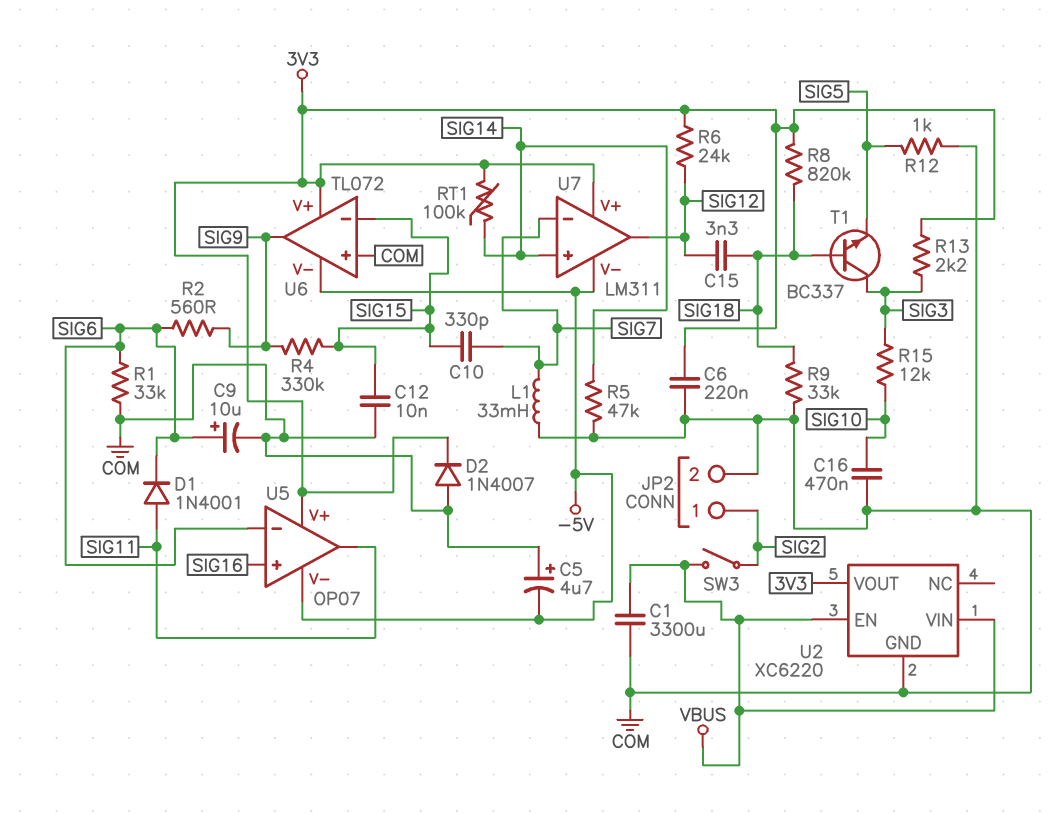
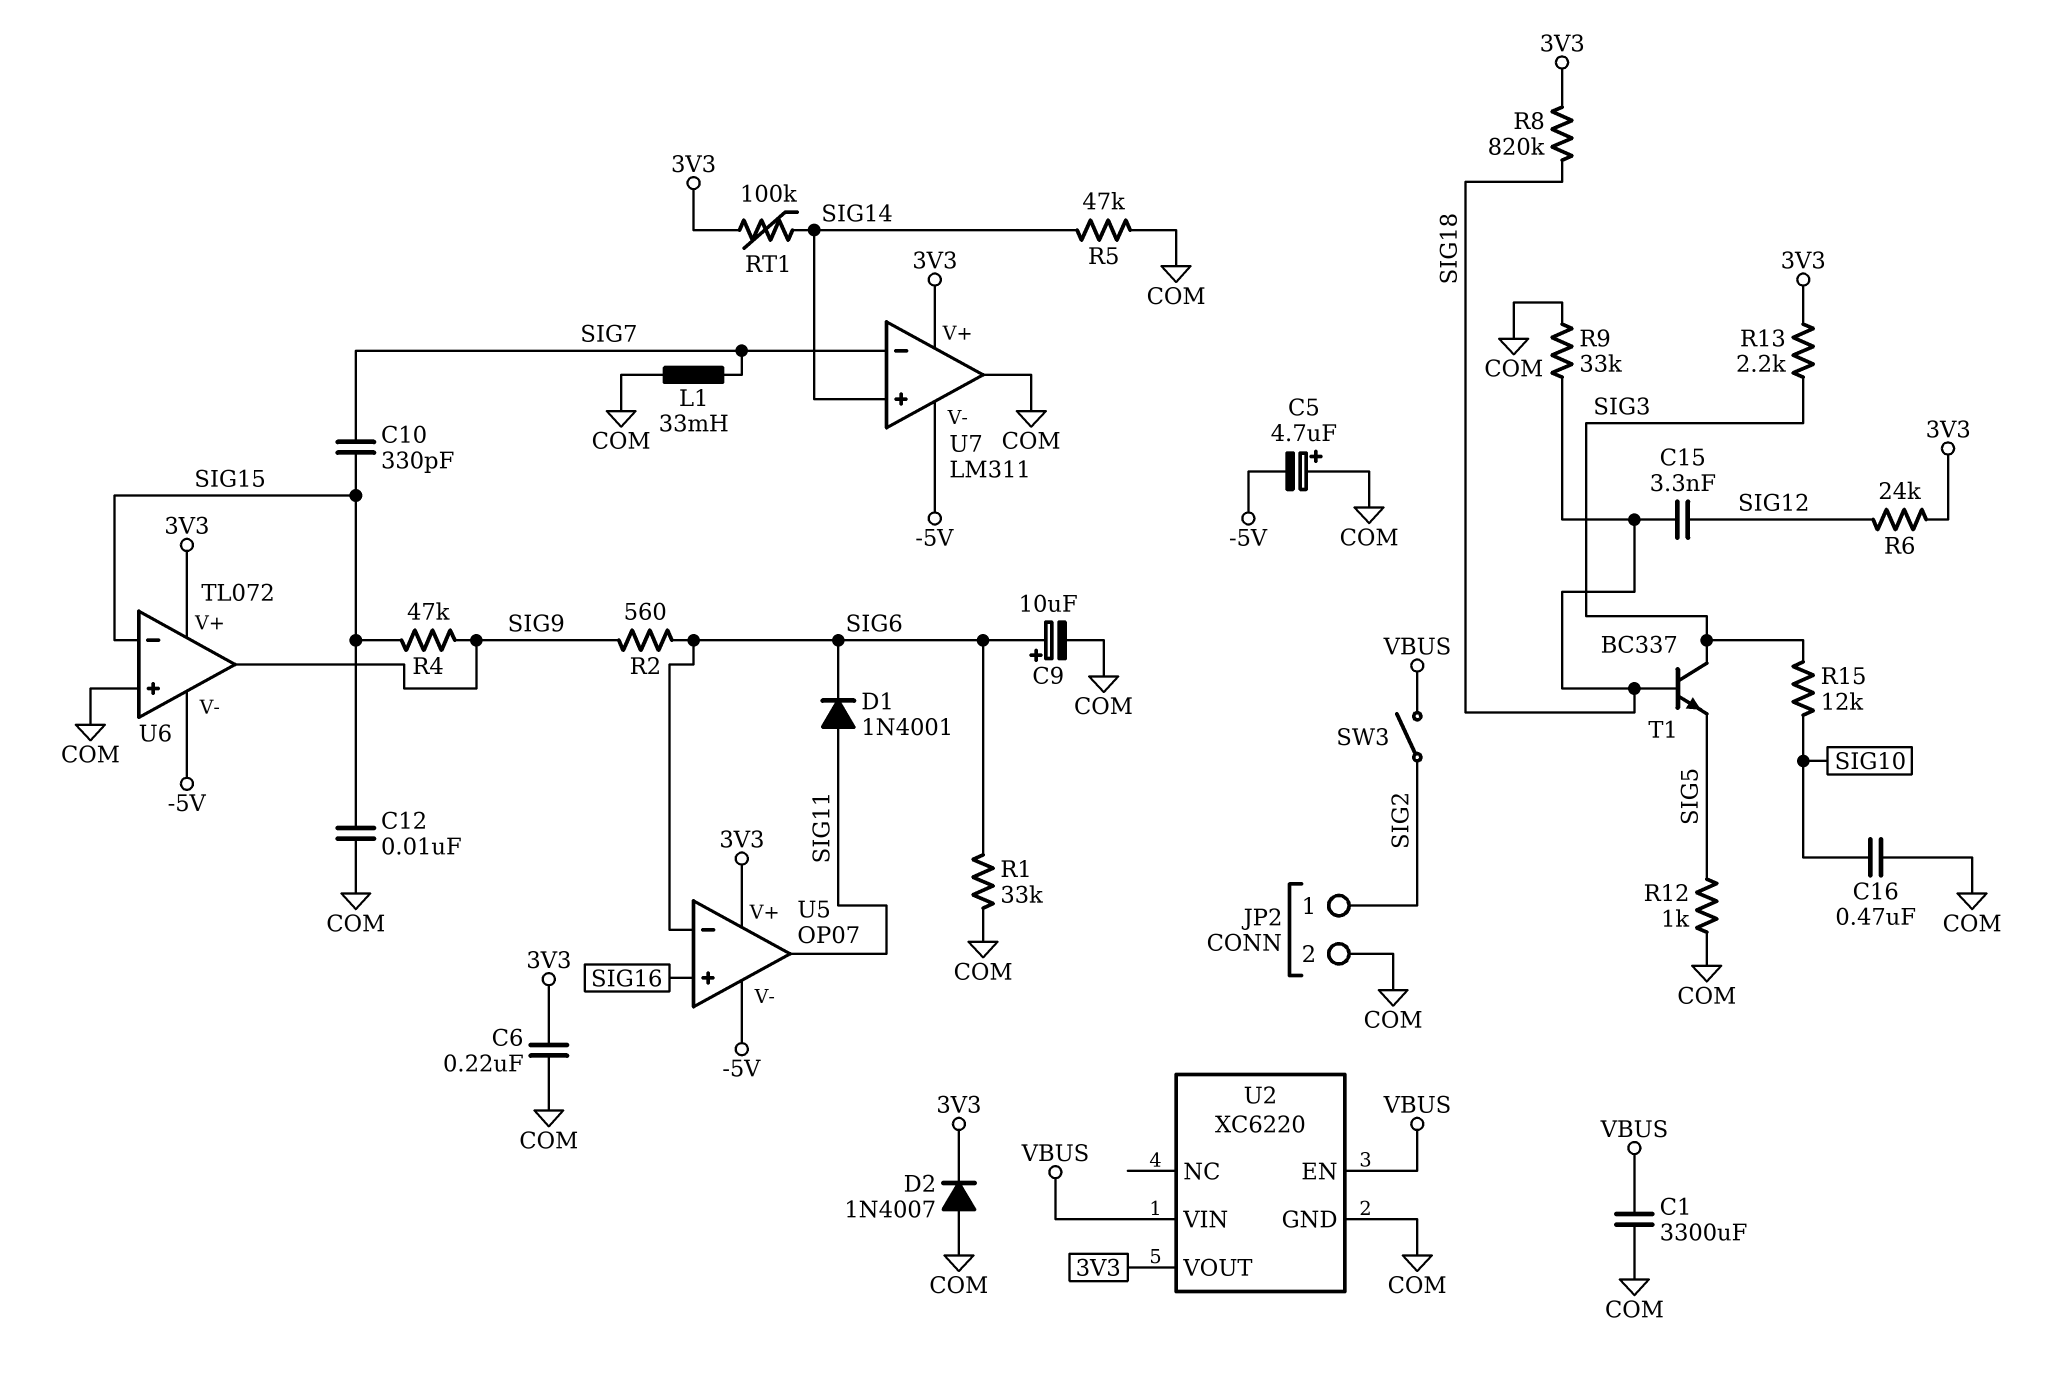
R4: 330k (SIG9, SIG15) -> 47k (SIG9, SIG15)
U7 pin out: SIG12 -> COM

